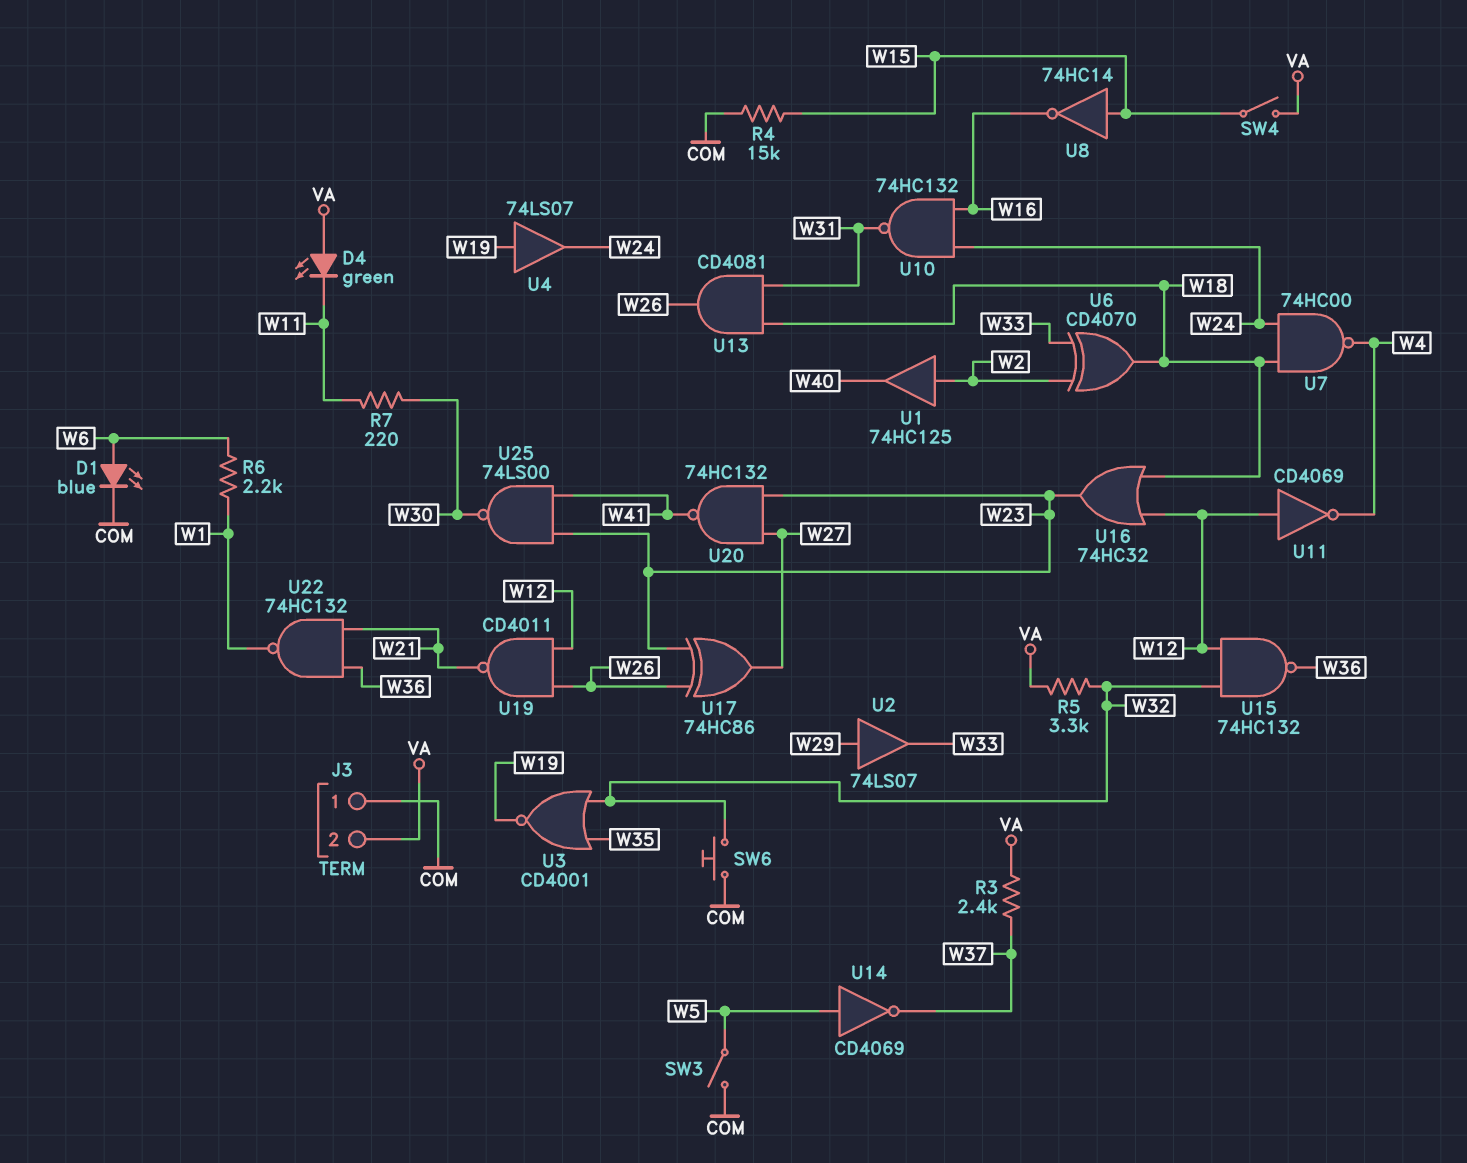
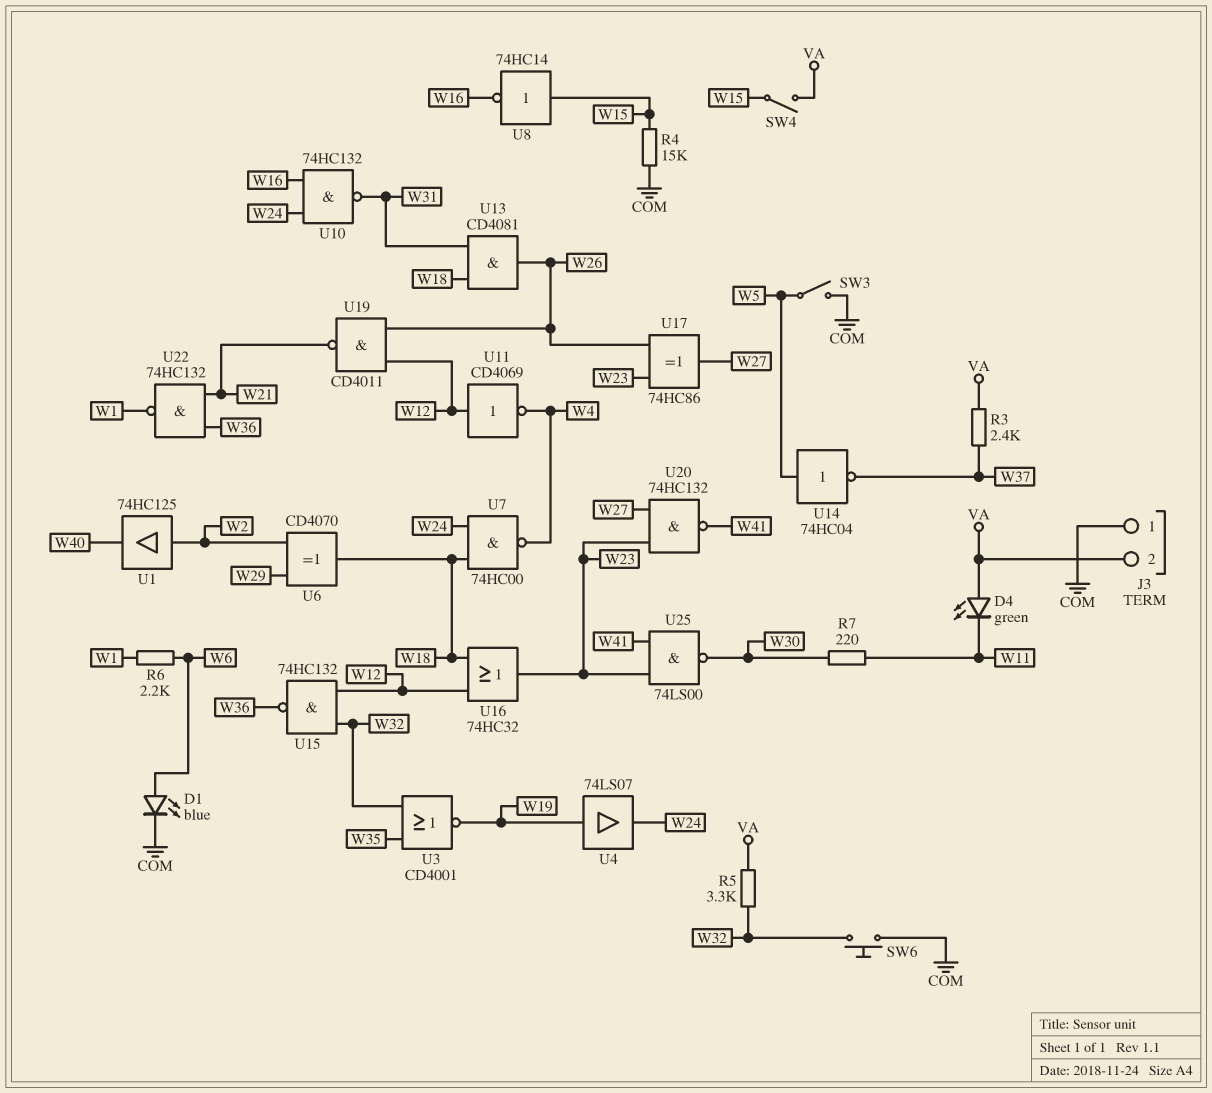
U2: buffer 74LS07 (in W29, out W33) -> none
U6: XOR CD4070 (in W2, in W33, out W18) -> XOR CD4070 (in W2, in W29, out W18)
U14: NOT CD4069 (in W5, out W37) -> NOT 74HC04 (in W5, out W37)

